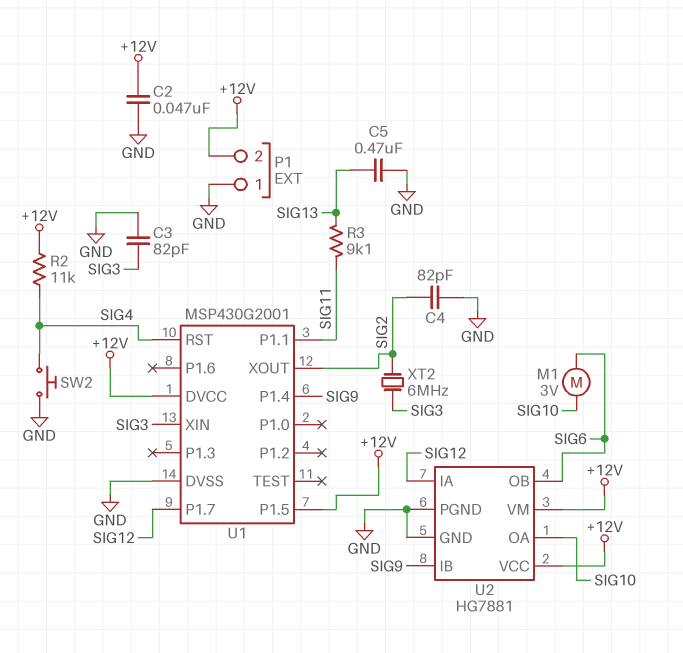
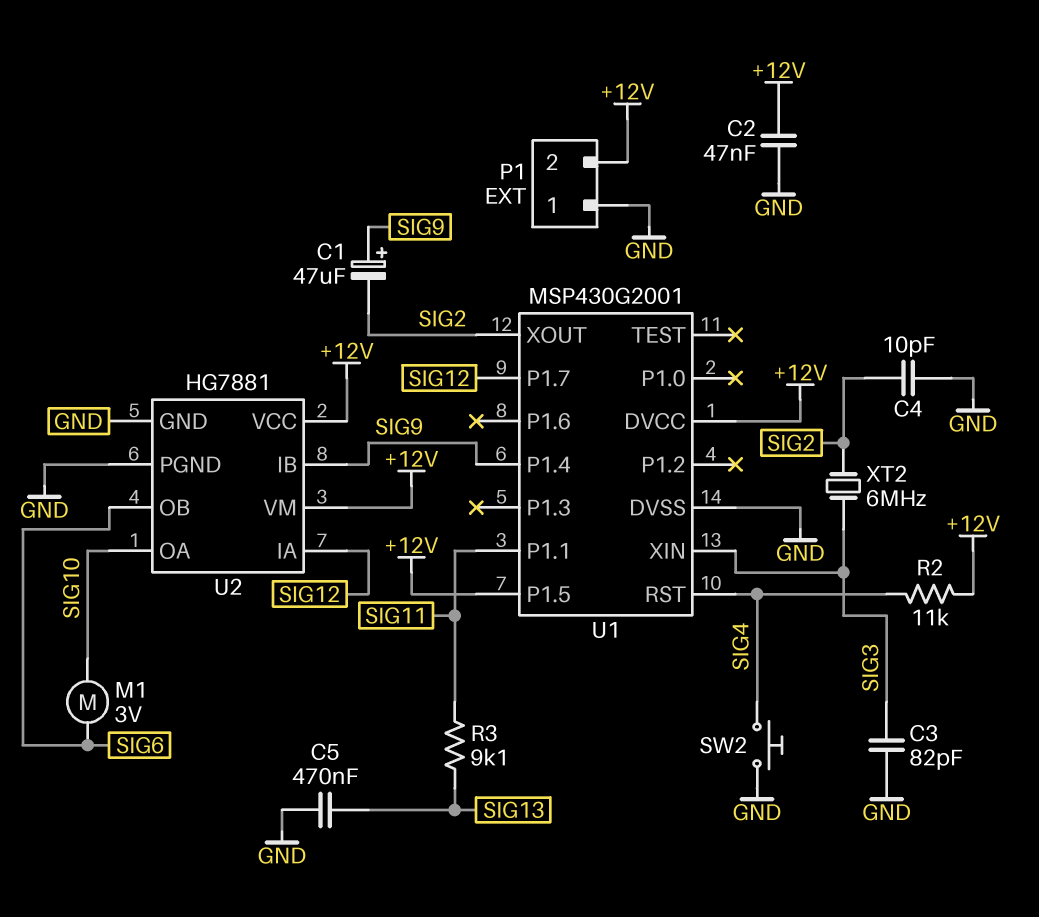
C1: none -> 47uF (plus SIG9, minus SIG2)
C4: 82pF (GND, SIG2) -> 10pF (GND, SIG2)

